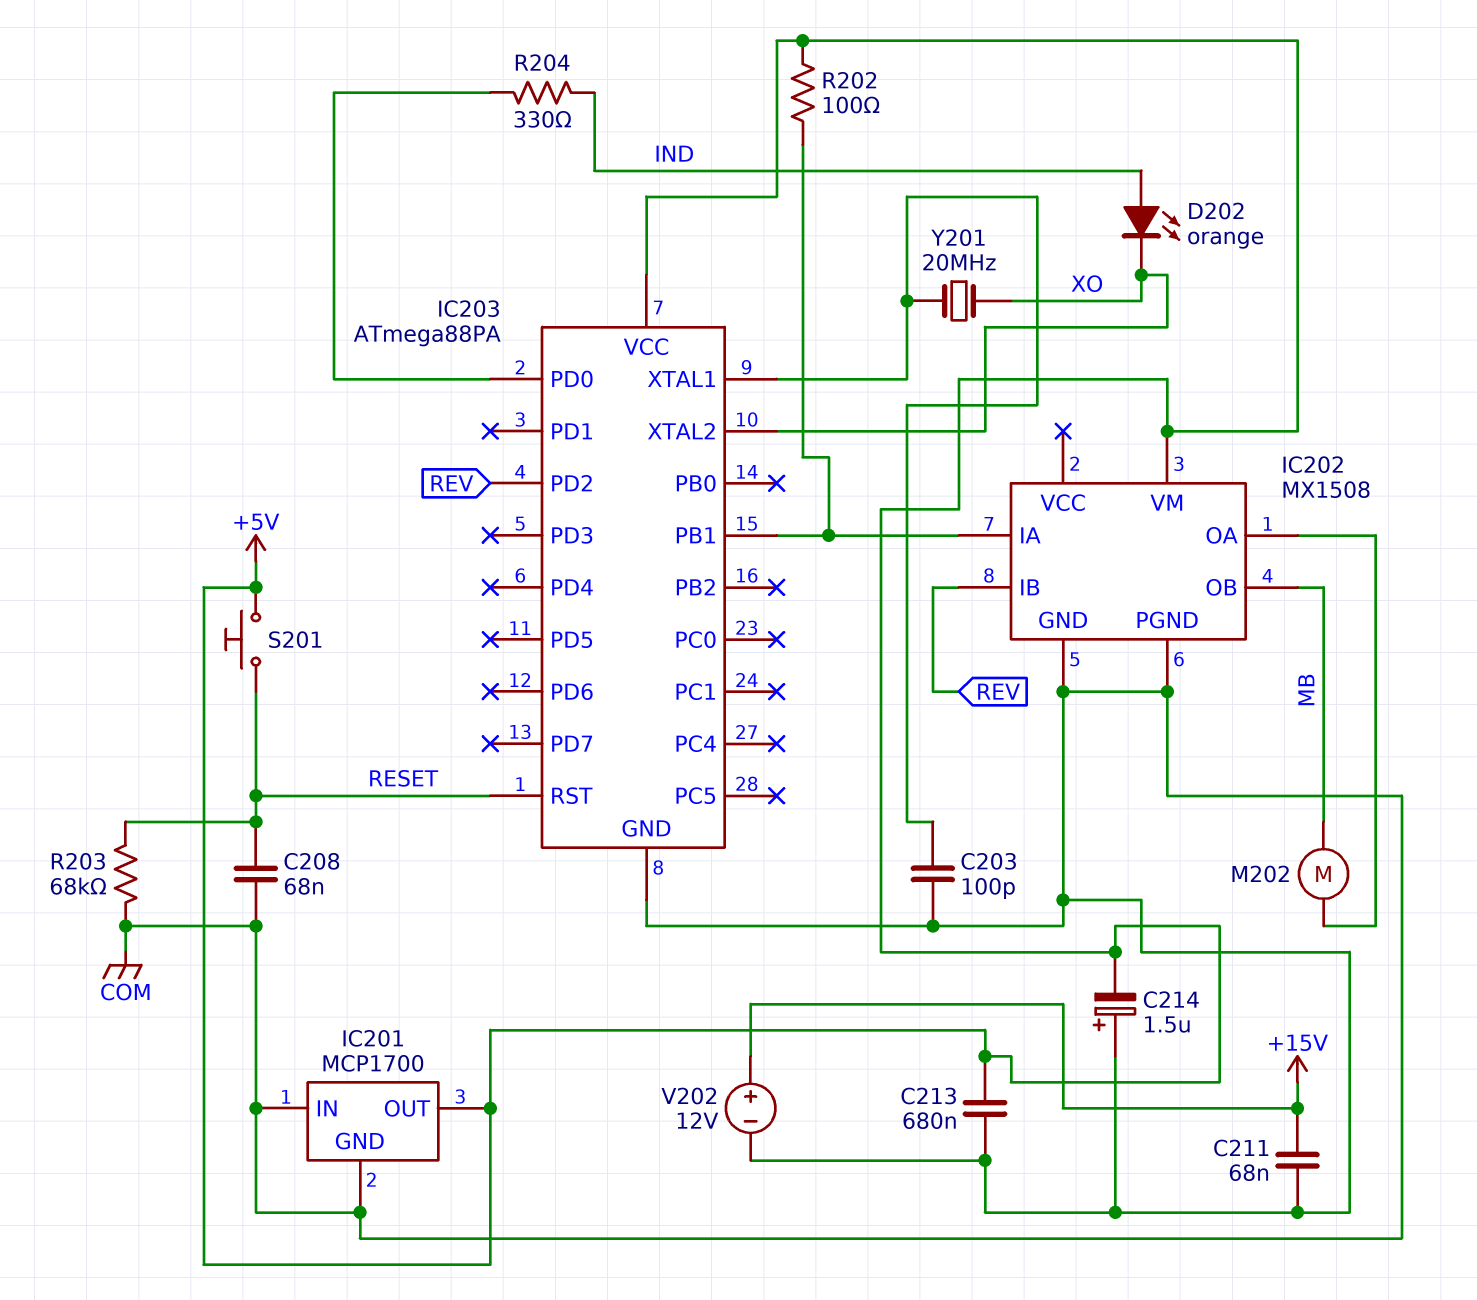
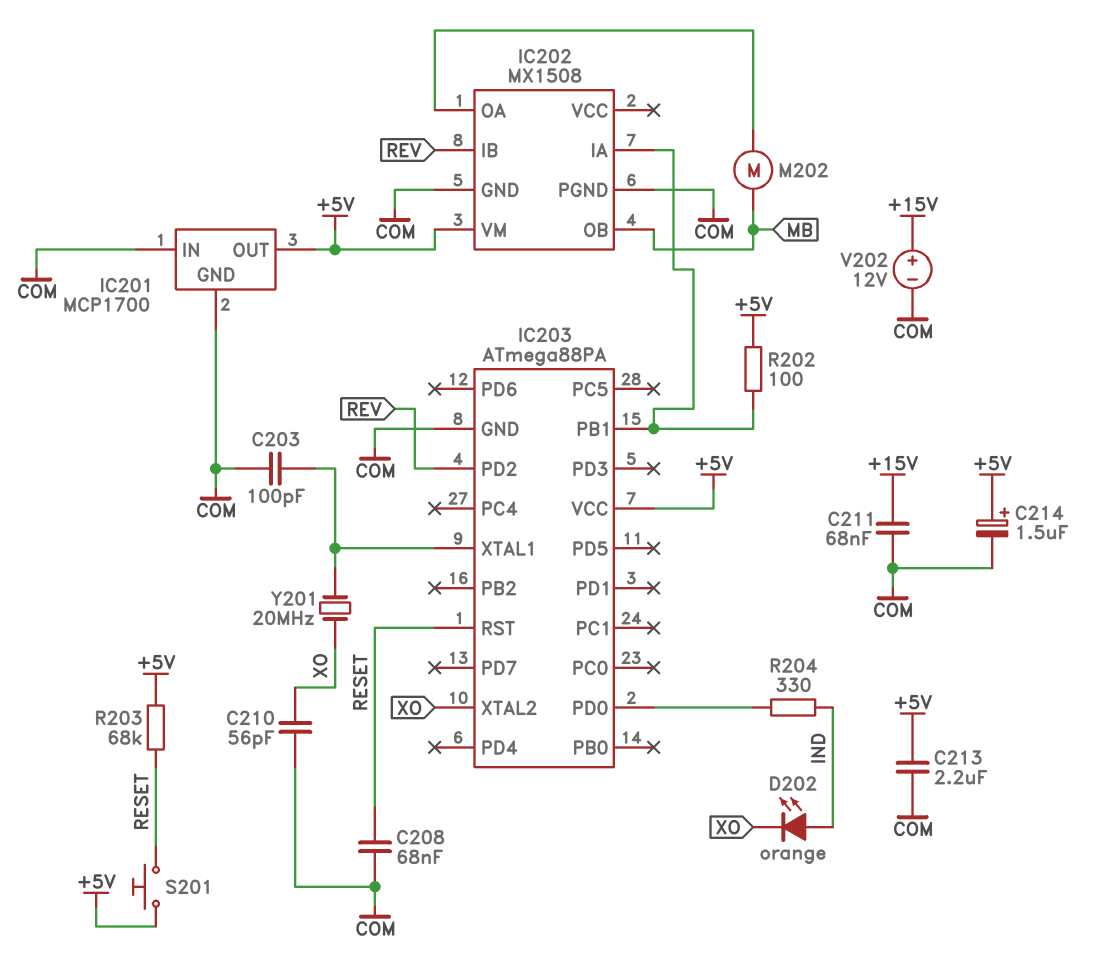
C210: none -> 56pF (COM, XO)
C213: 680nF (+5V, COM) -> 2.2uF (+5V, COM)
C214: 1.5uF (plus COM, minus +5V) -> 1.5uF (plus +5V, minus COM)
R203: 68k (COM, RESET) -> 68k (+5V, RESET)

